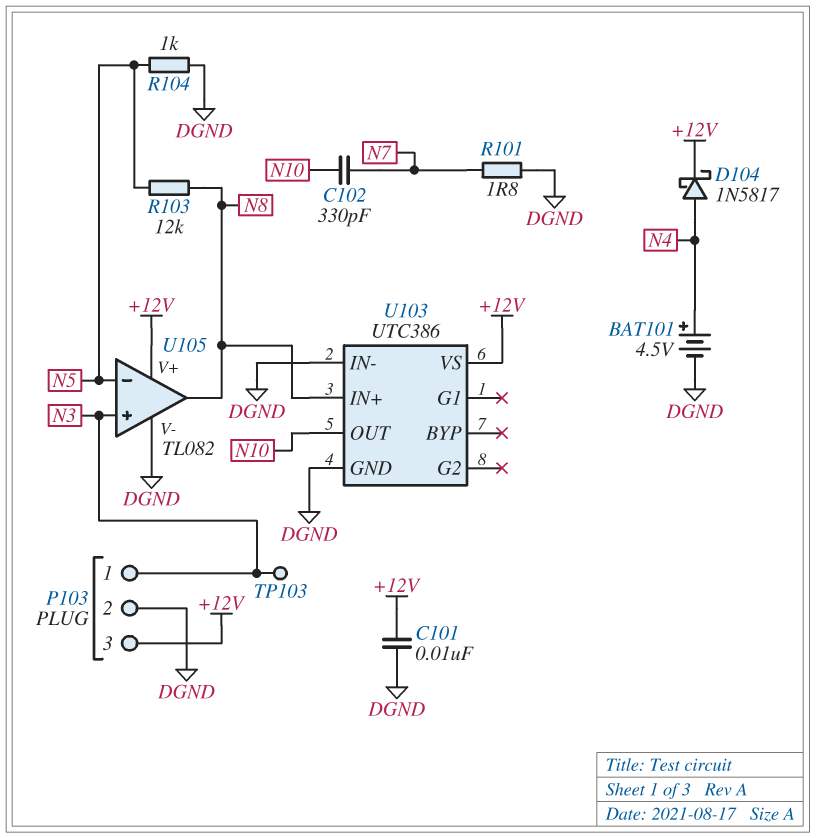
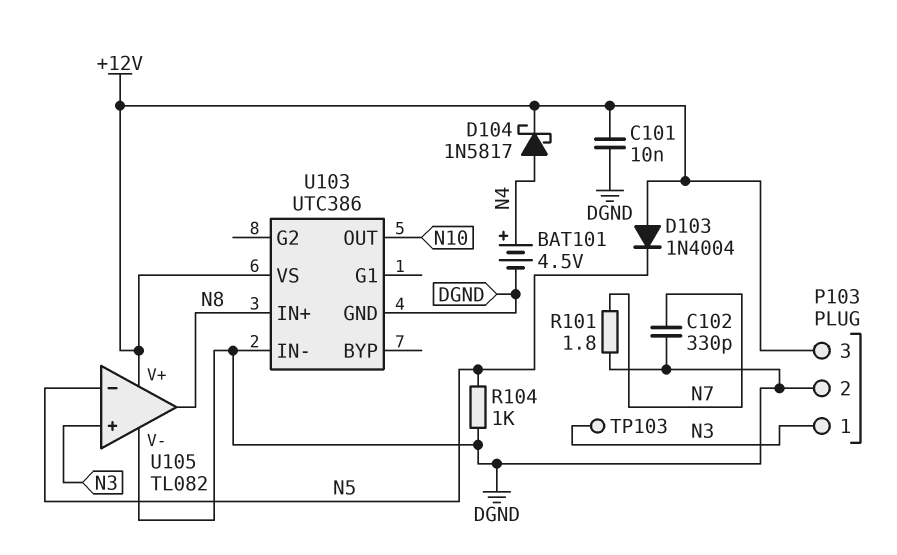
C102: 330pF (N7, N10) -> 330pF (DGND, N7)
D103: none -> diode 1N4004 (A +12V, K N5)
R103: 12k (N5, N8) -> none

